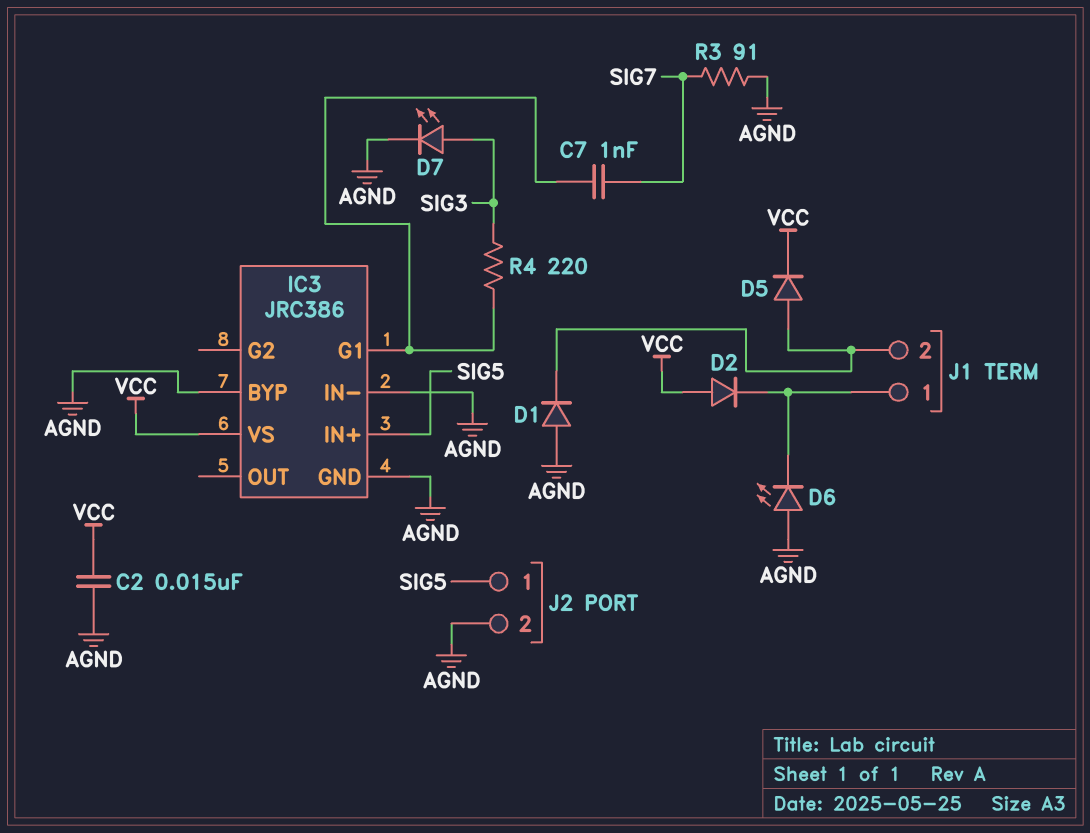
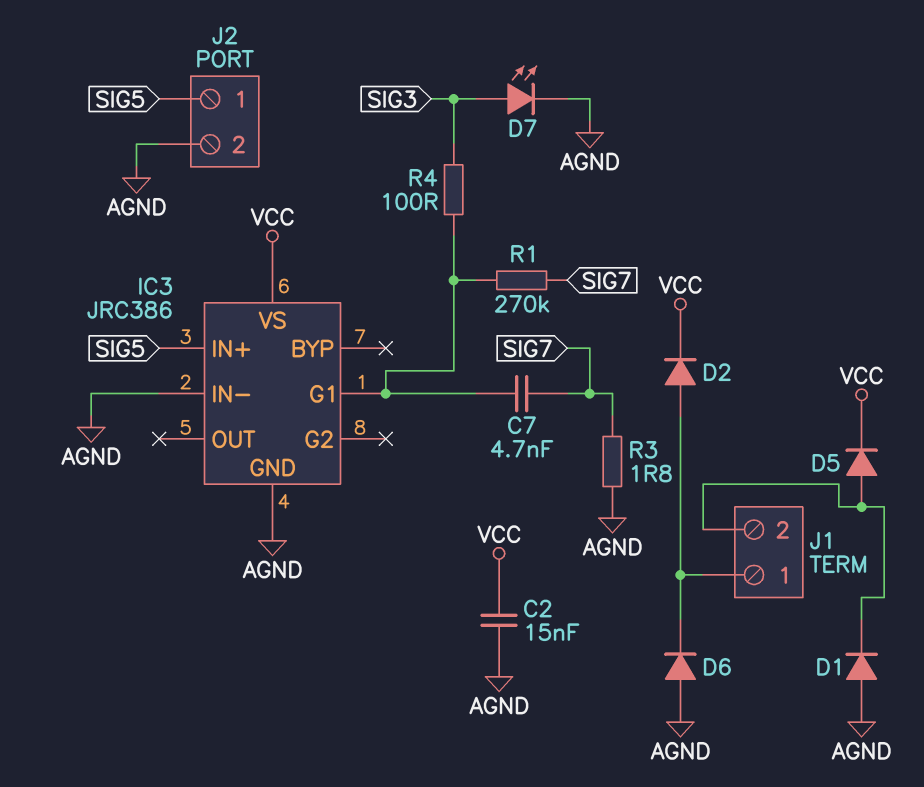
C7: 1nF (IC3/G1, SIG7) -> 4.7nF (IC3/G1, SIG7)
D2: diode (A VCC, K J1/1) -> diode (A J1/1, K VCC)
D6: LED (A AGND, K J1/1) -> diode (A AGND, K J1/1)
IC3 pin BYP: AGND -> none
R1: none -> 270k (IC3/G1, SIG7)
R3: 91 (AGND, SIG7) -> 1.8 (AGND, SIG7)
R4: 220 (IC3/G1, SIG3) -> 100 (IC3/G1, SIG3)

